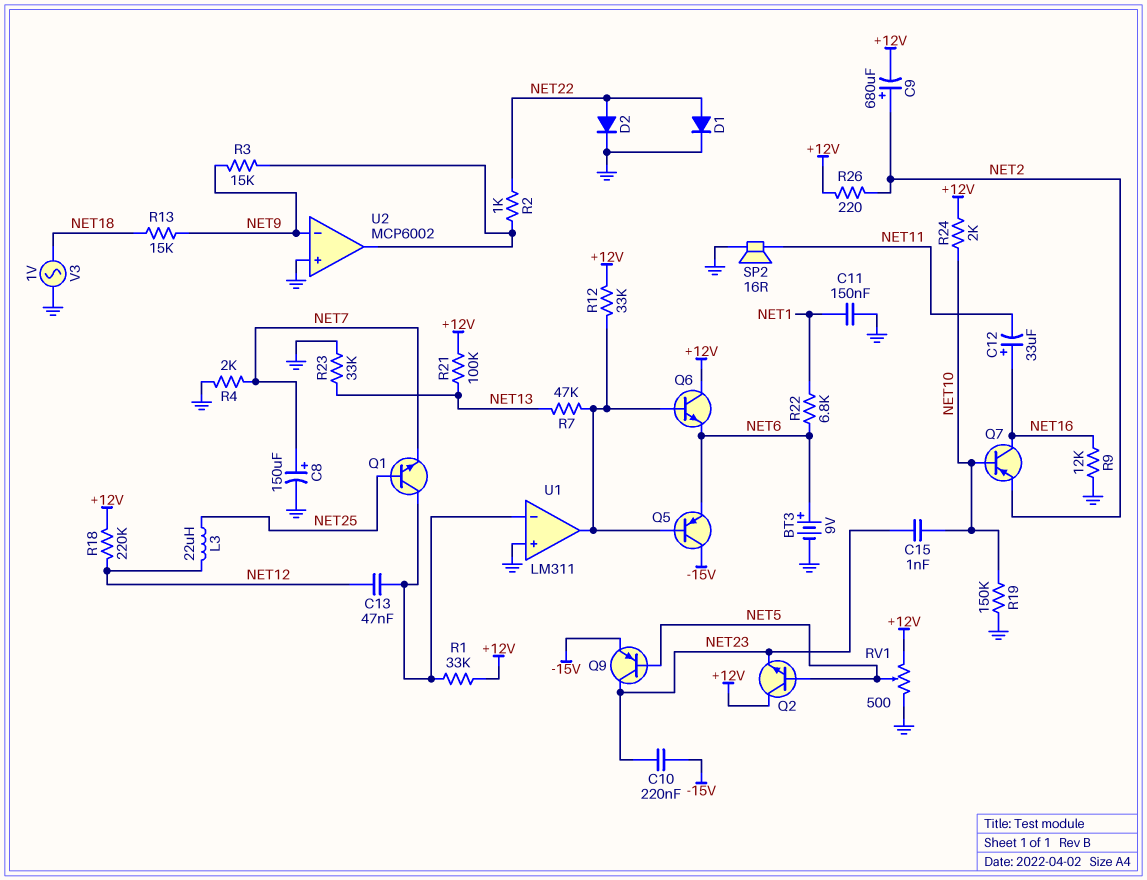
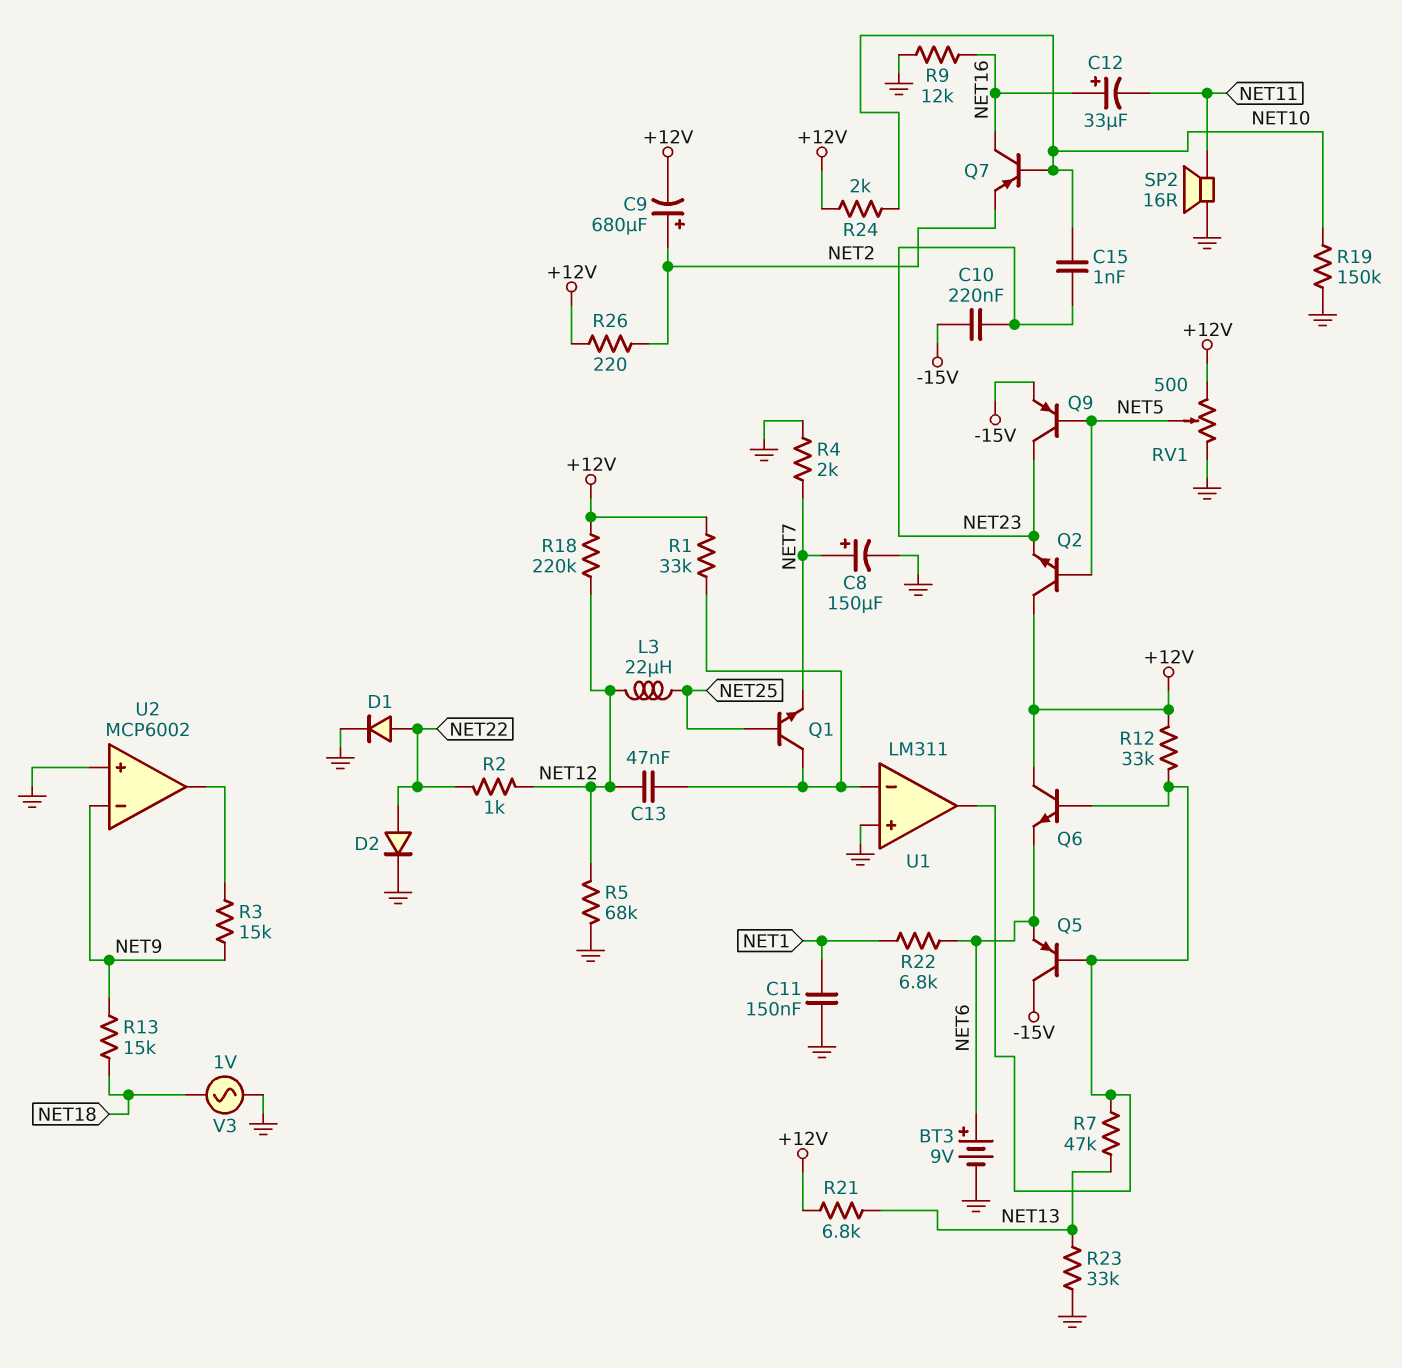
R2: 1k (NET22, U2/out) -> 1k (NET12, NET22)
R5: none -> 68k (GND, NET12)
R21: 100k (+12V, NET13) -> 6.8k (+12V, NET13)

